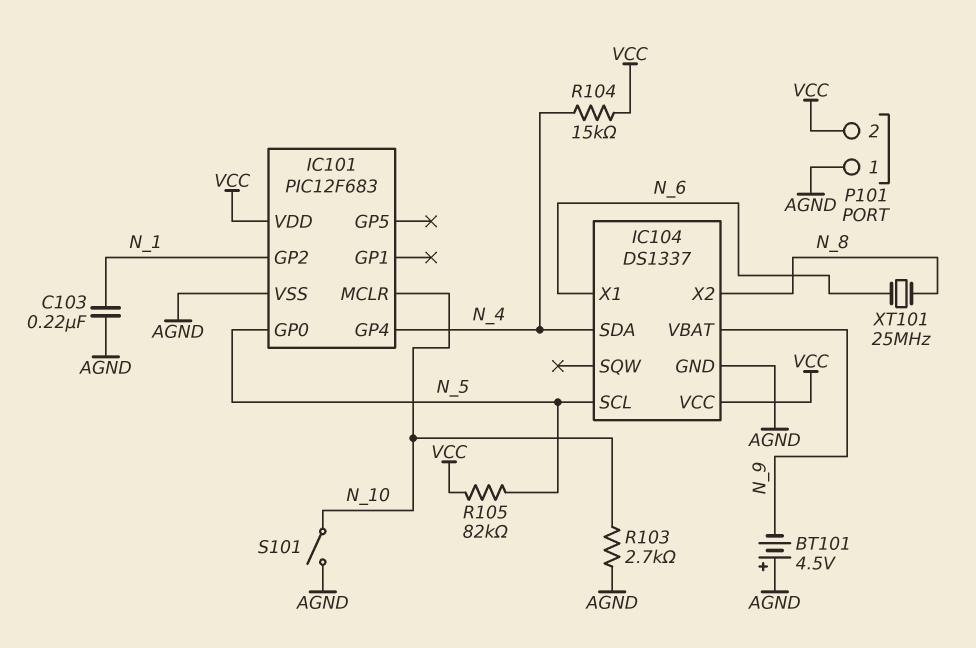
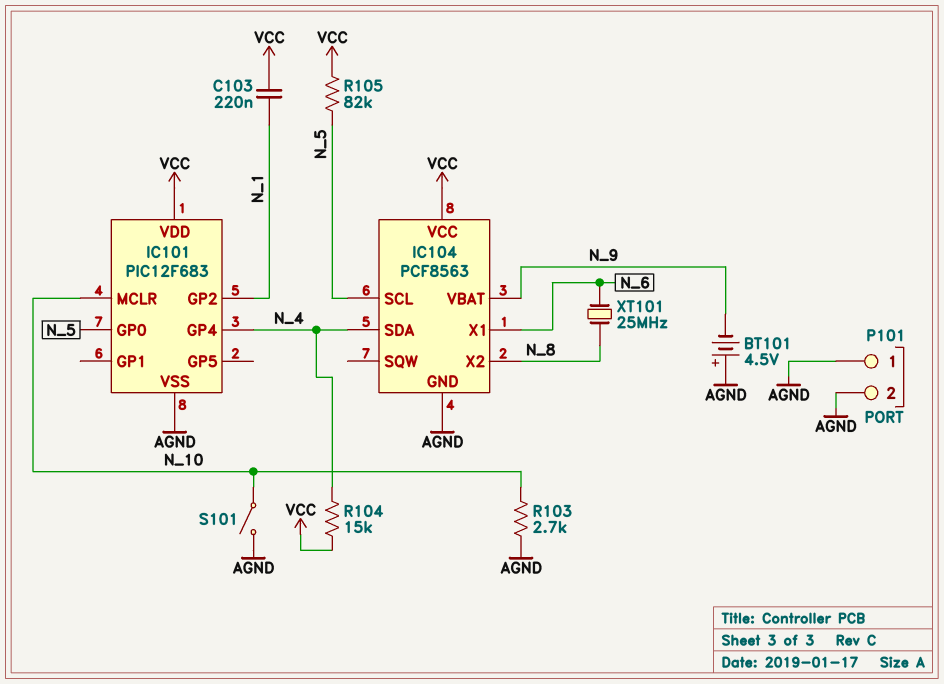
C103: 220nF (AGND, N_1) -> 220nF (N_1, VCC)
IC104: DS1337 -> PCF8563
P101 pin 2: VCC -> AGND

